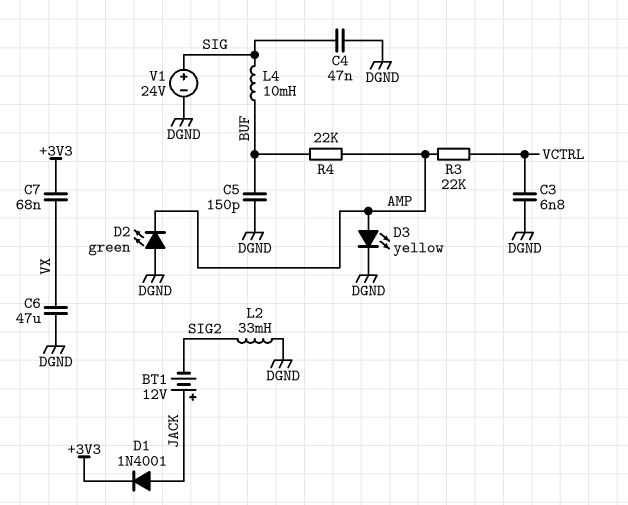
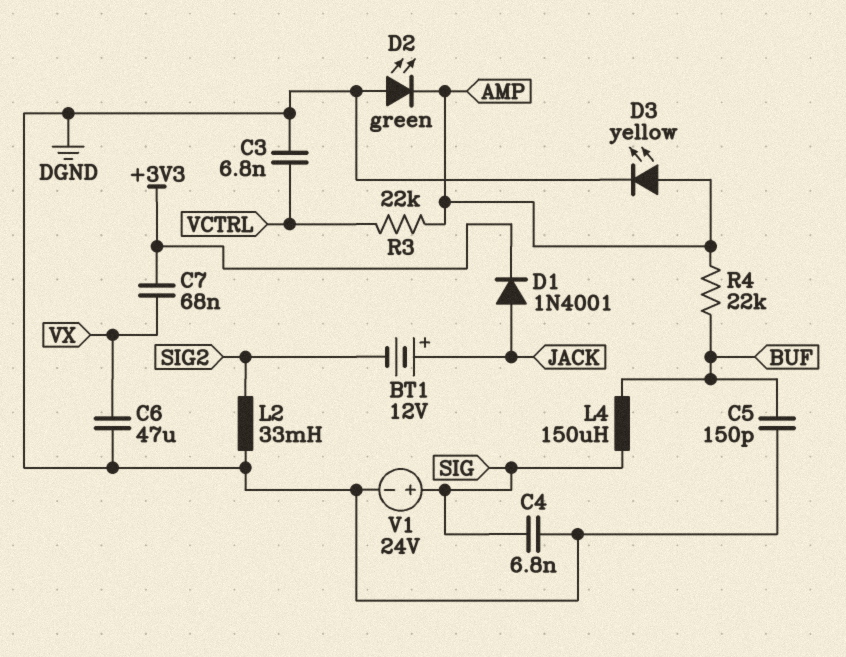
C4: 47nF (DGND, SIG) -> 6.8nF (DGND, SIG)
L4: 10mH (BUF, SIG) -> 150uH (BUF, SIG)

